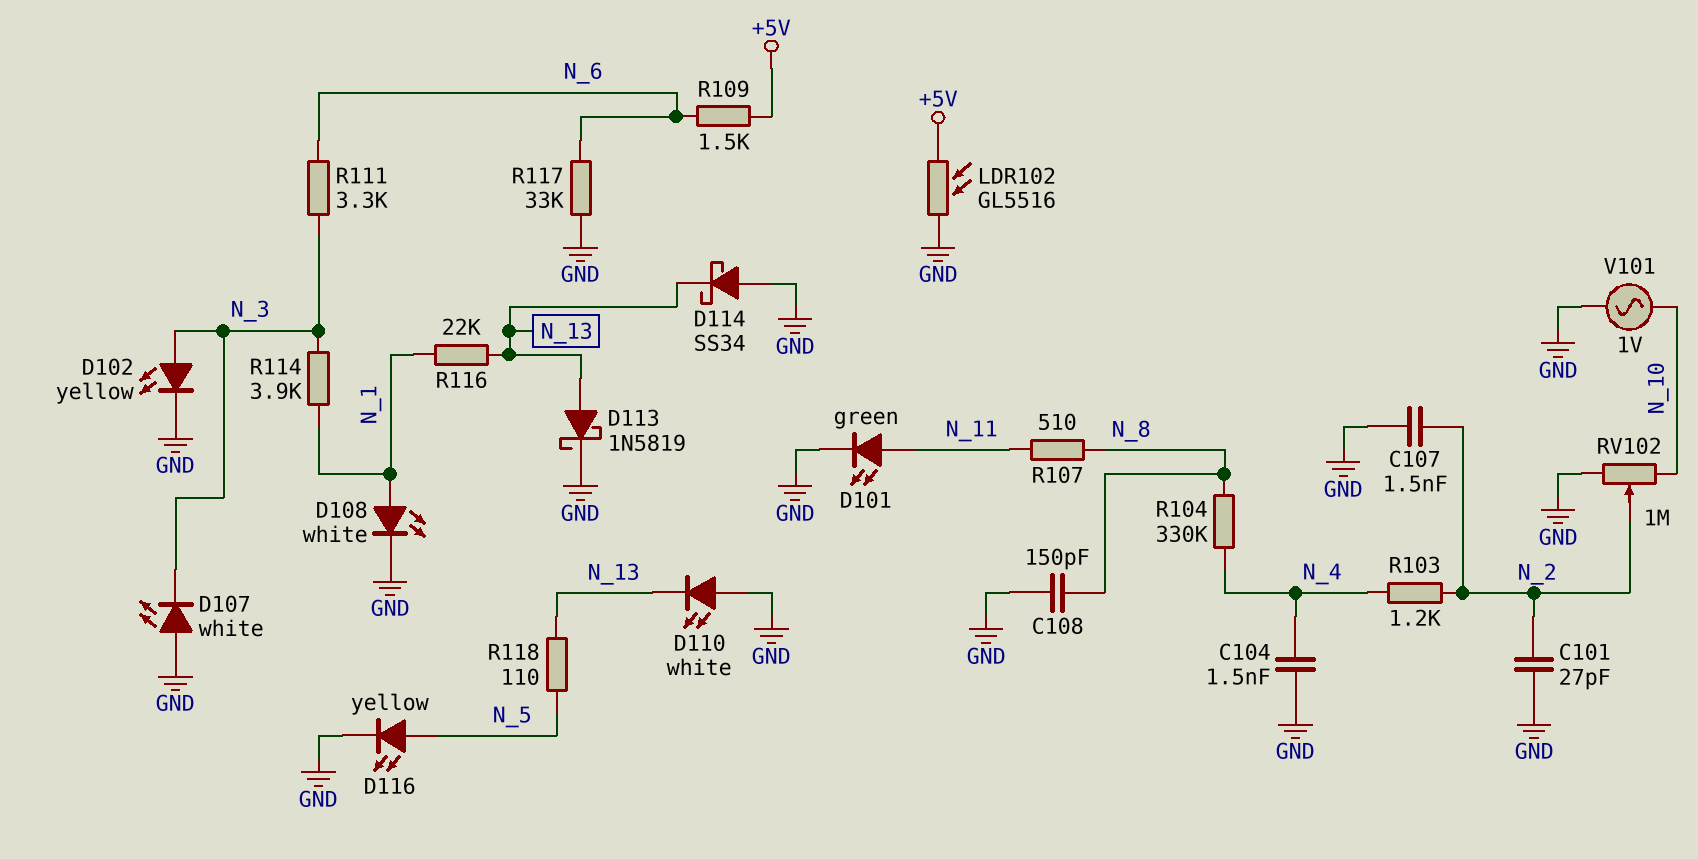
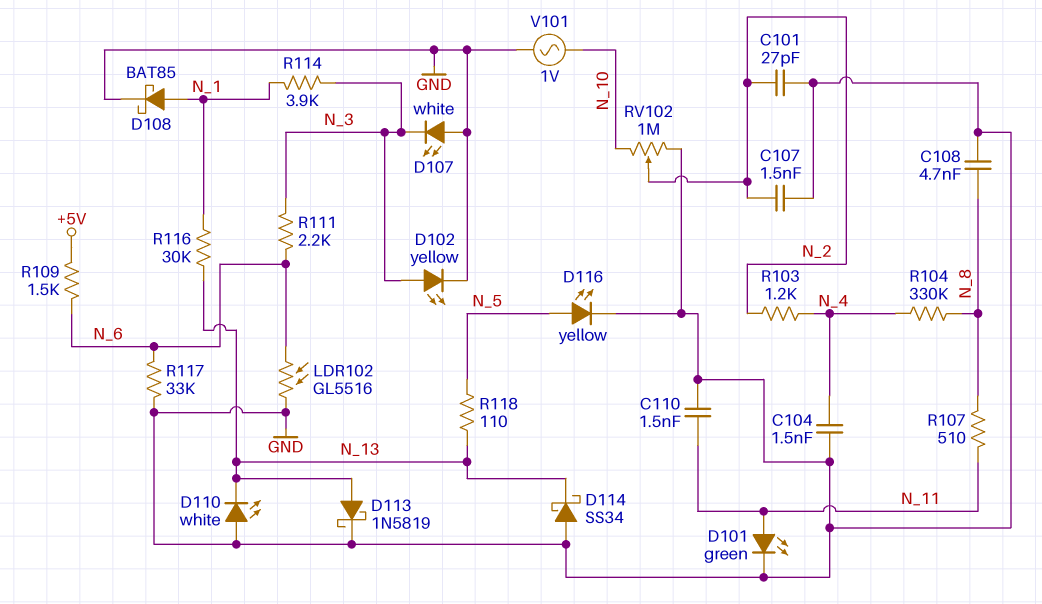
C108: 150pF (GND, N_8) -> 4.7nF (GND, N_8)
C110: none -> 1.5nF (GND, N_11)
D108: LED white (A N_1, K GND) -> schottky BAT85 (A N_1, K GND)
LDR102: GL5516 (+5V, GND) -> GL5516 (GND, N_6)
R111: 3.3k (N_3, N_6) -> 2.2k (N_3, N_6)
R116: 22k (N_1, N_13) -> 30k (N_1, N_13)

